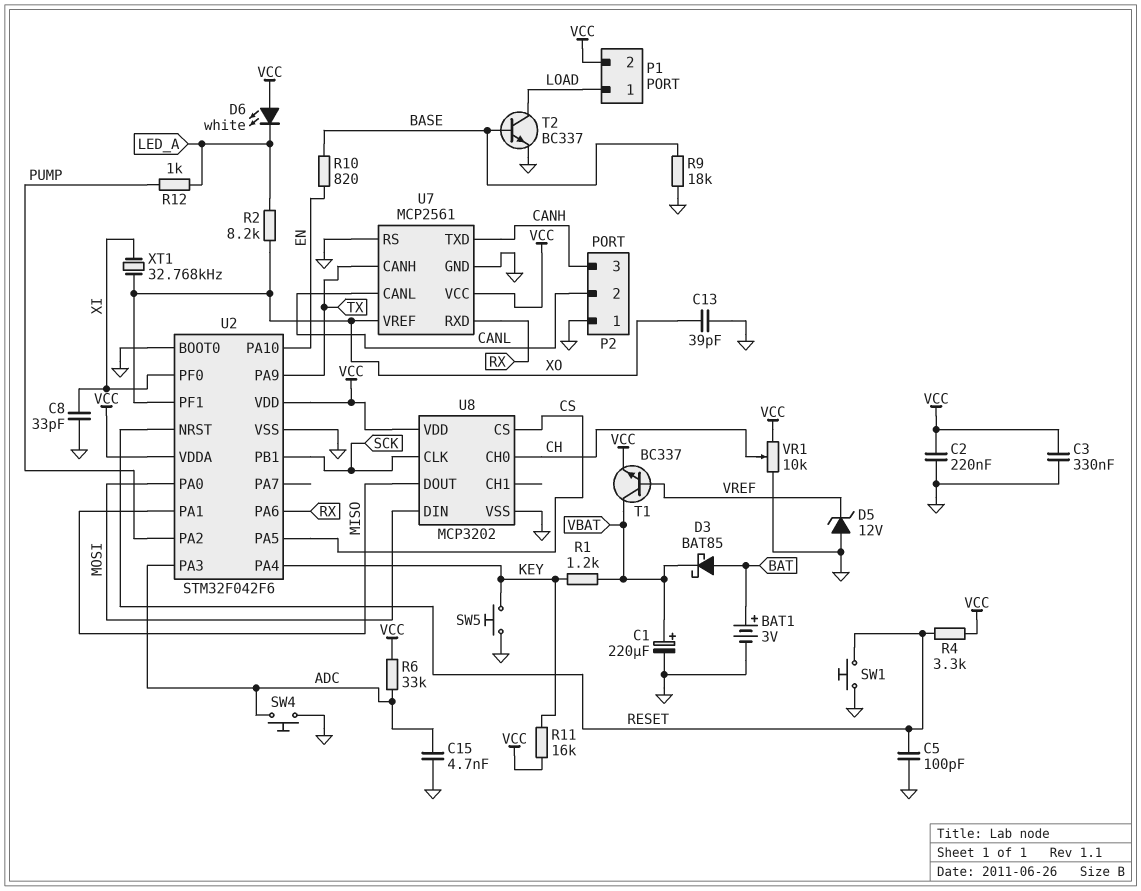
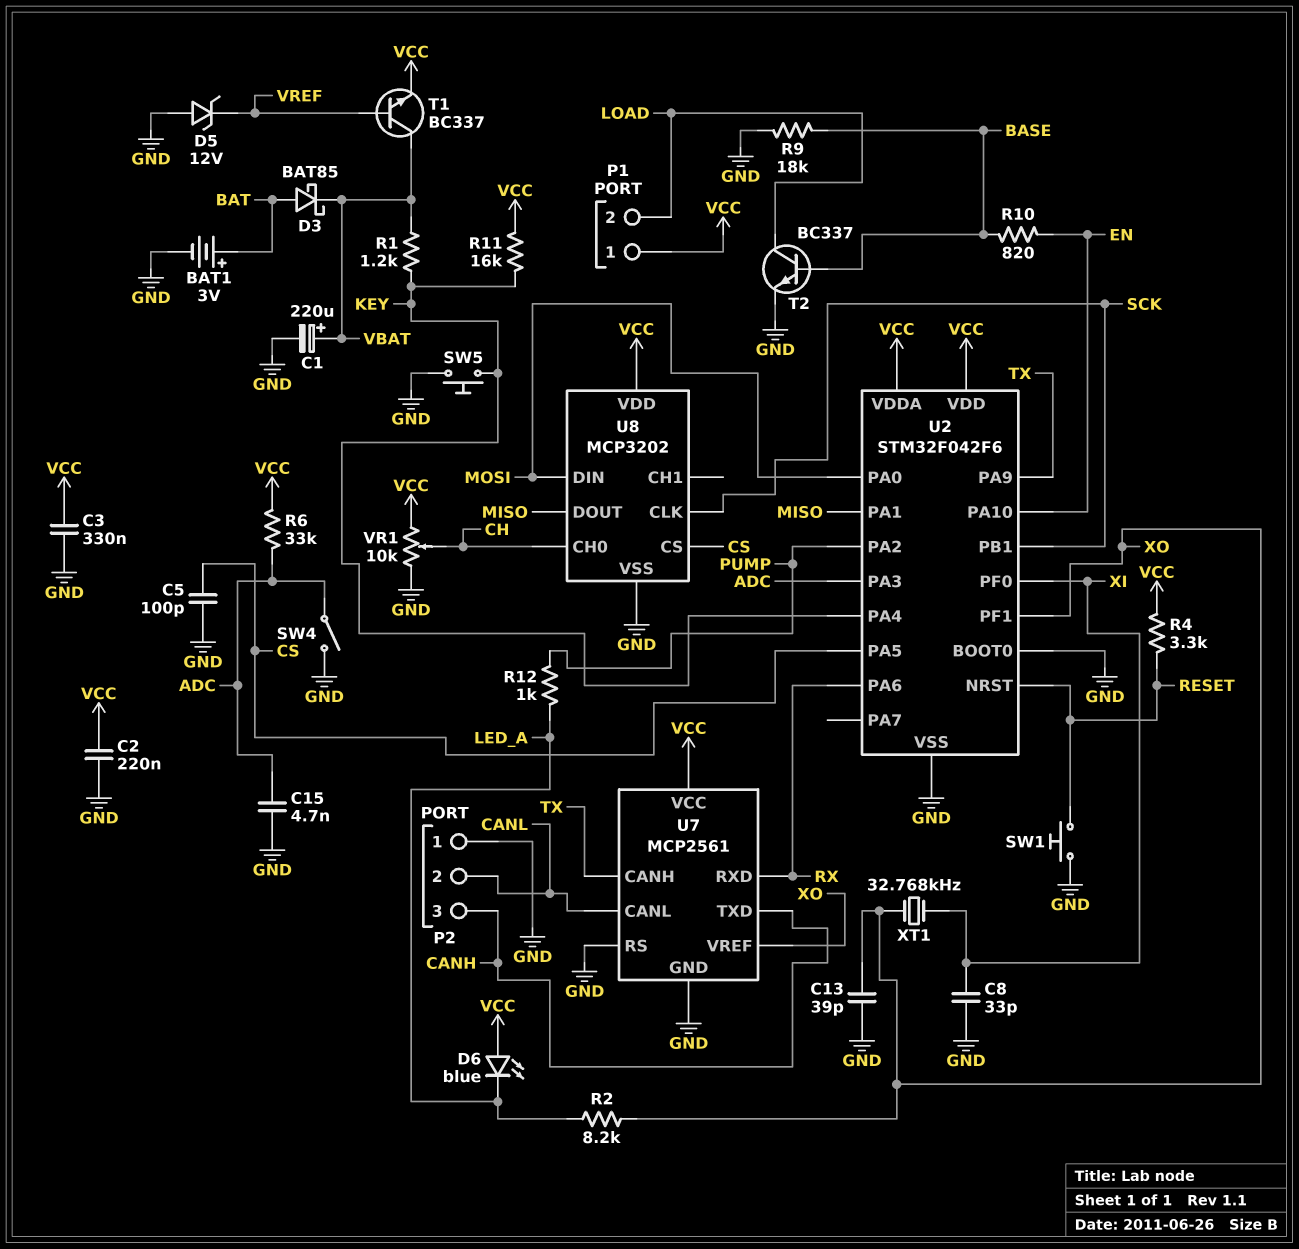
C5: 100pF (GND, RESET) -> 100pF (CS, GND)
D6: LED white (A VCC, K LED_A) -> LED blue (A VCC, K LED_A)
P1 pin 1: LOAD -> VCC
P1 pin 2: VCC -> LOAD
SW4: button (ADC, GND) -> switch (ADC, GND)

